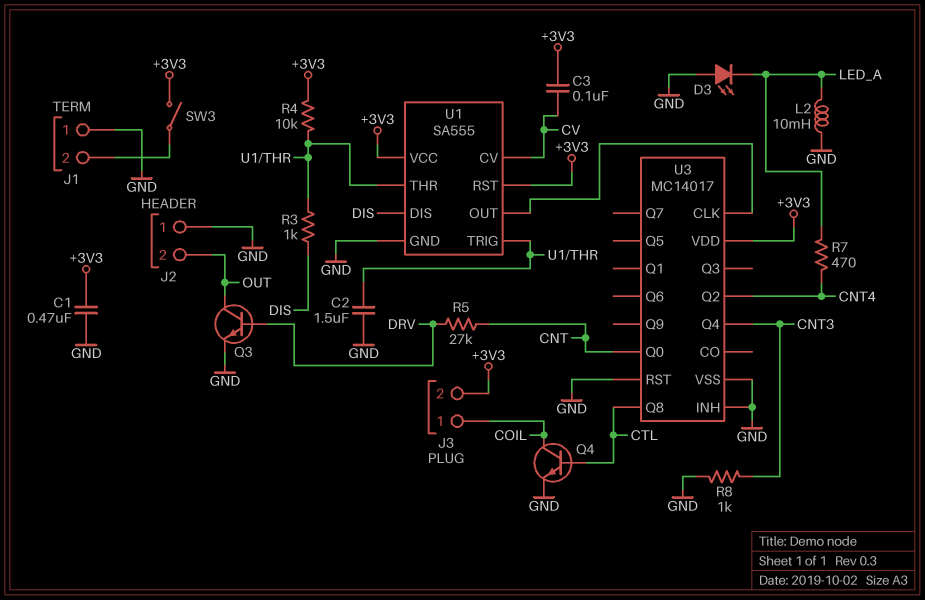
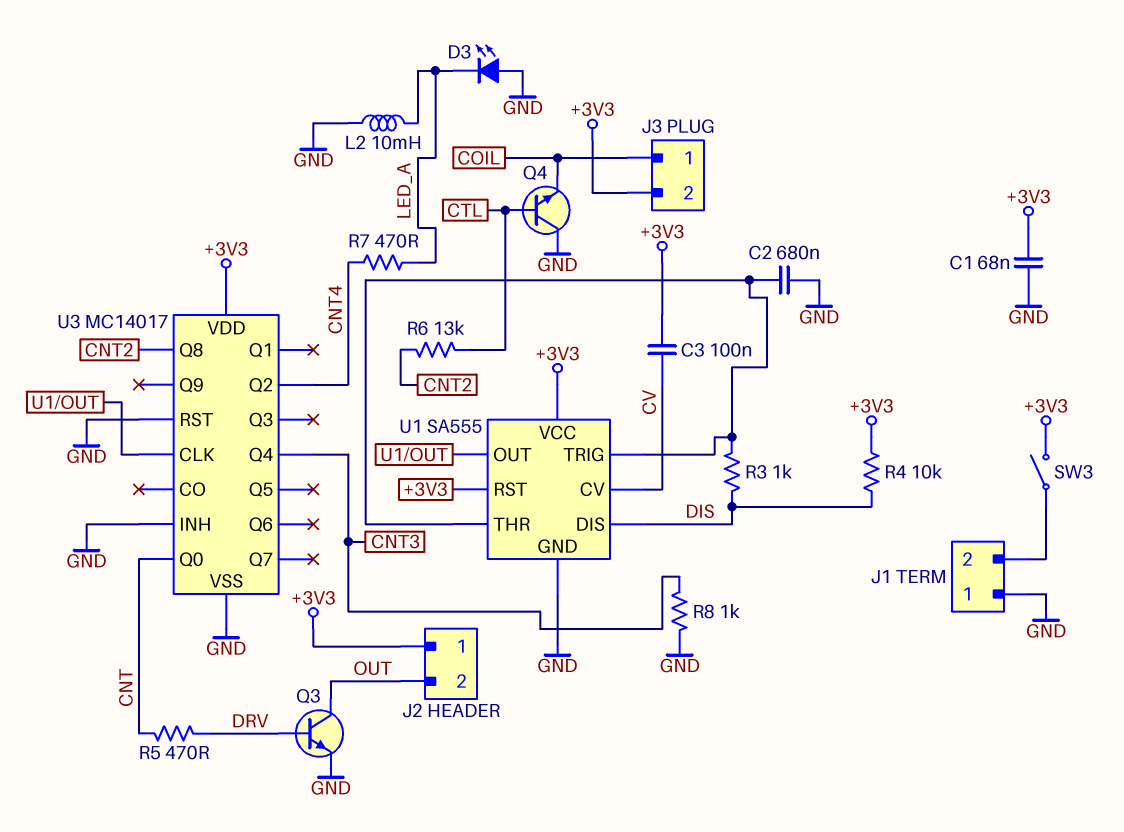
C1: 470nF (+3V3, GND) -> 68nF (+3V3, GND)
C2: 1.5uF (GND, U1/THR) -> 680nF (GND, U1/THR)
J2 pin 1: GND -> +3V3
Q4: NPN (B CTL, C COIL, E GND) -> NPN (B CTL, C GND, E COIL)
R4: 10k (+3V3, U1/THR) -> 10k (+3V3, DIS)
R5: 27k (CNT, DRV) -> 470 (CNT, DRV)
R6: none -> 13k (CNT2, CTL)
U3 pin Q8: CTL -> CNT2

